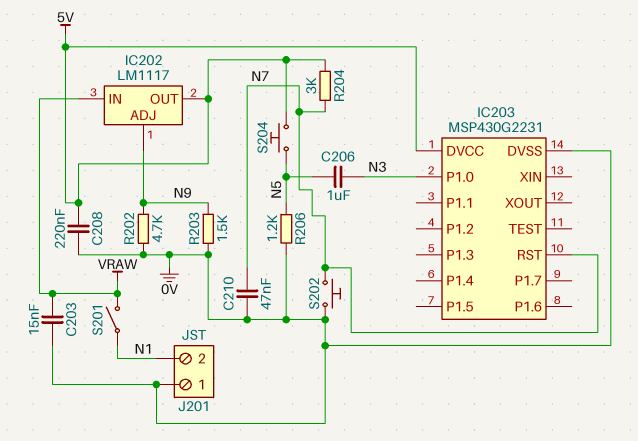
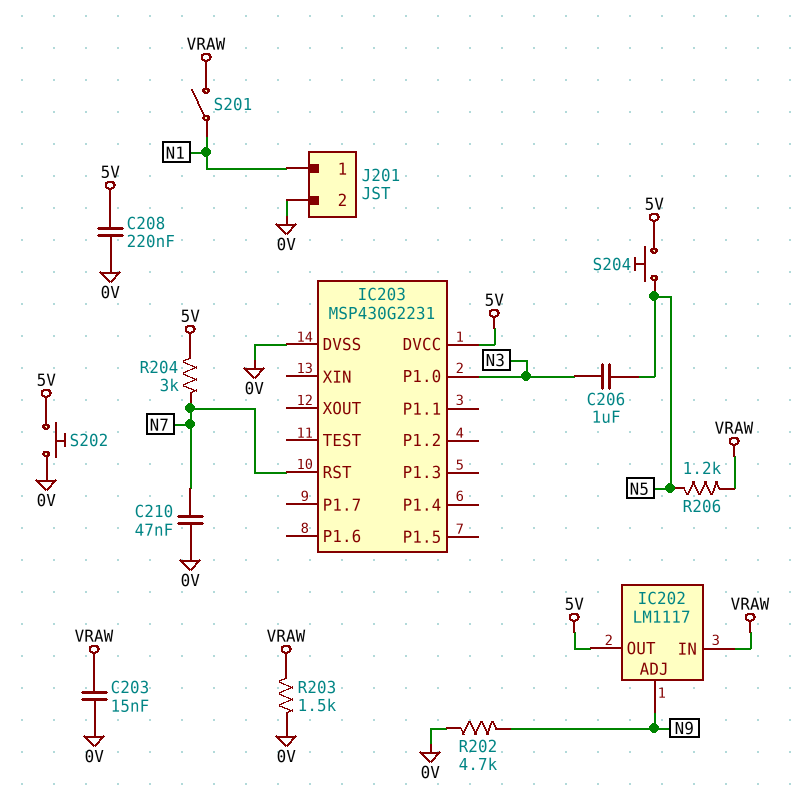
J201 pin 1: 0V -> N1
J201 pin 2: N1 -> 0V
R203: 1.5k (0V, N9) -> 1.5k (0V, VRAW)
R206: 1.2k (0V, N5) -> 1.2k (N5, VRAW)
S202: button (0V, N7) -> button (0V, 5V)

